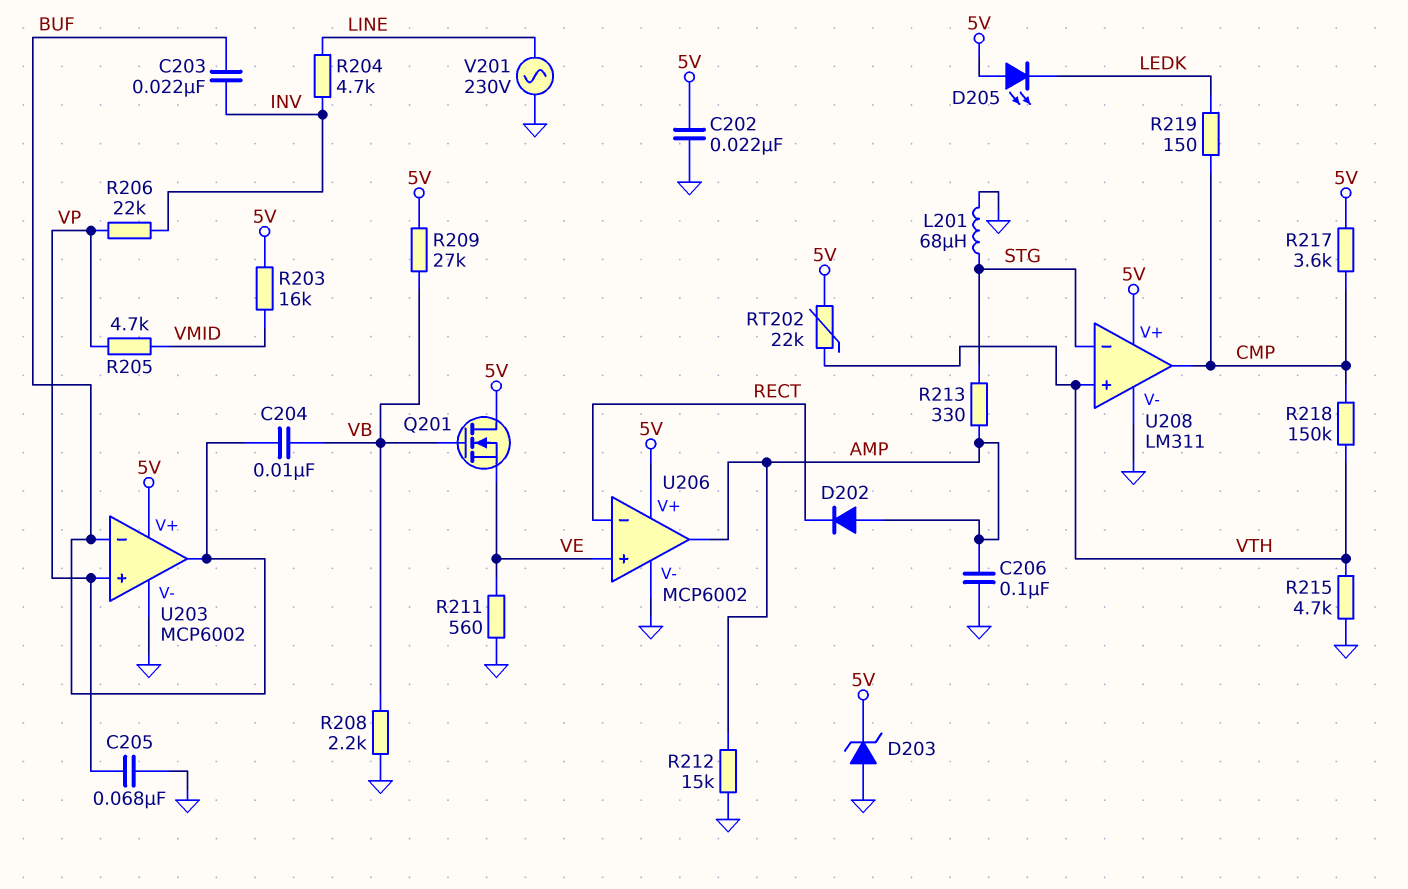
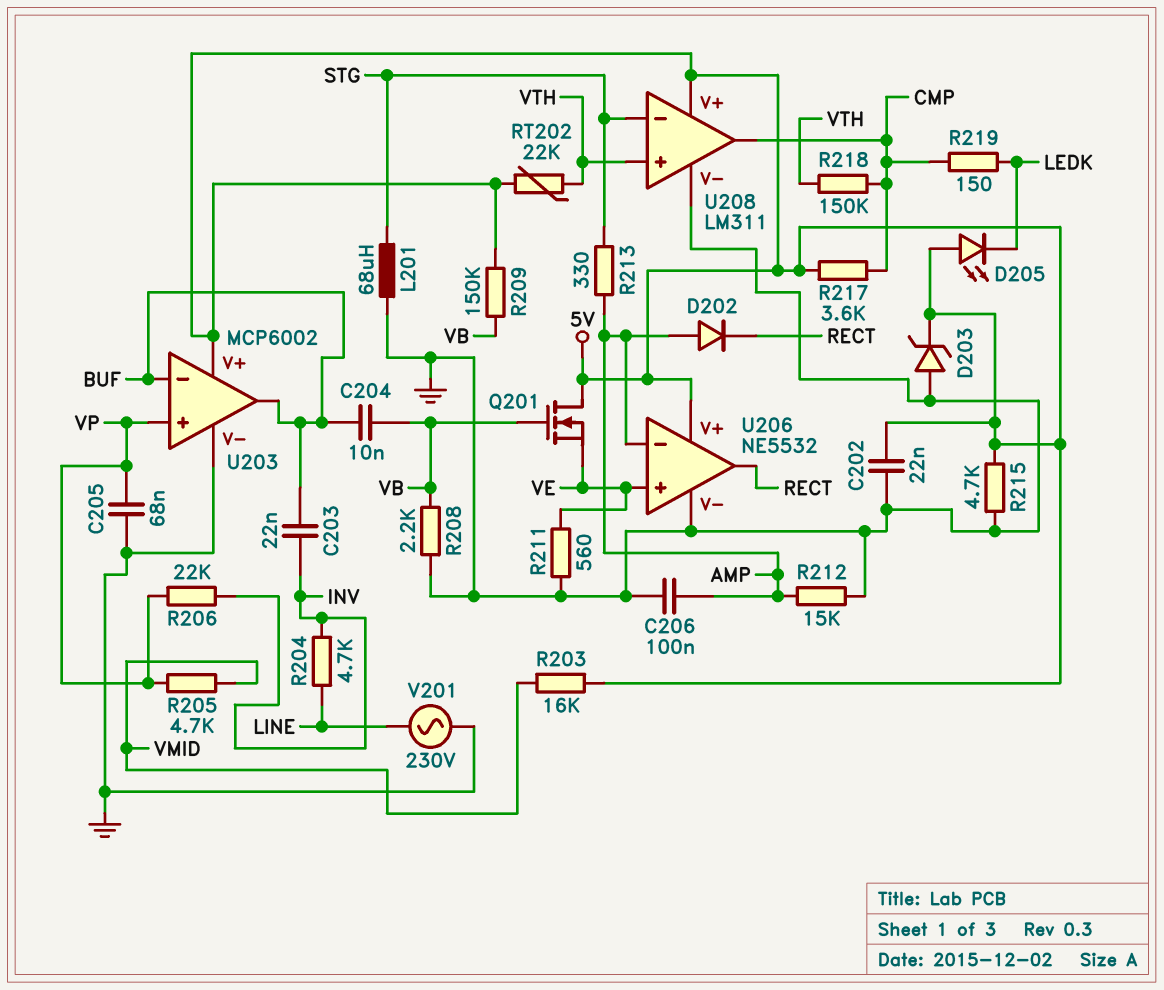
R209: 27k (5V, VB) -> 150k (5V, VB)
R215: 4.7k (GND, VTH) -> 4.7k (5V, GND)
U206: MCP6002 -> NE5532
U206 pin in-: RECT -> AMP
U206 pin out: AMP -> RECT

